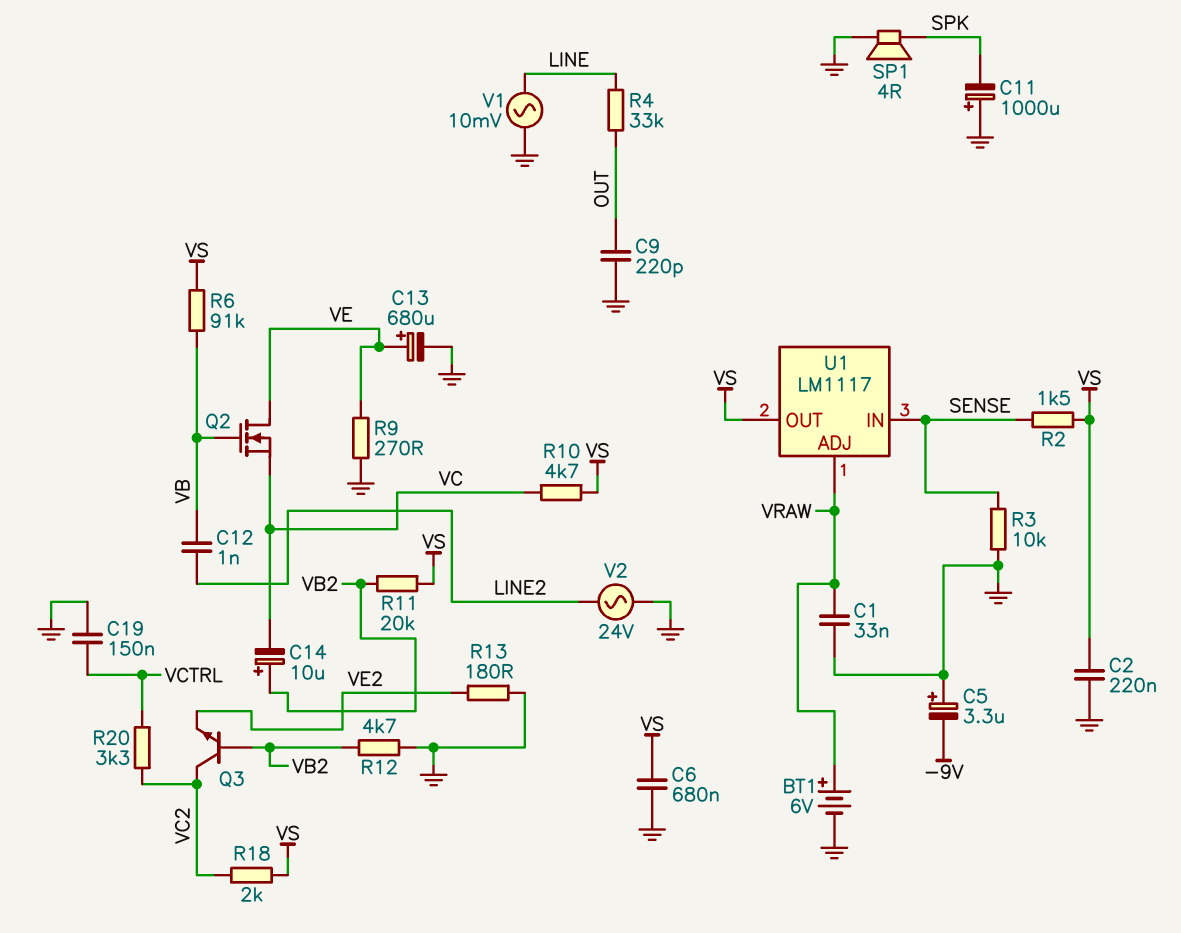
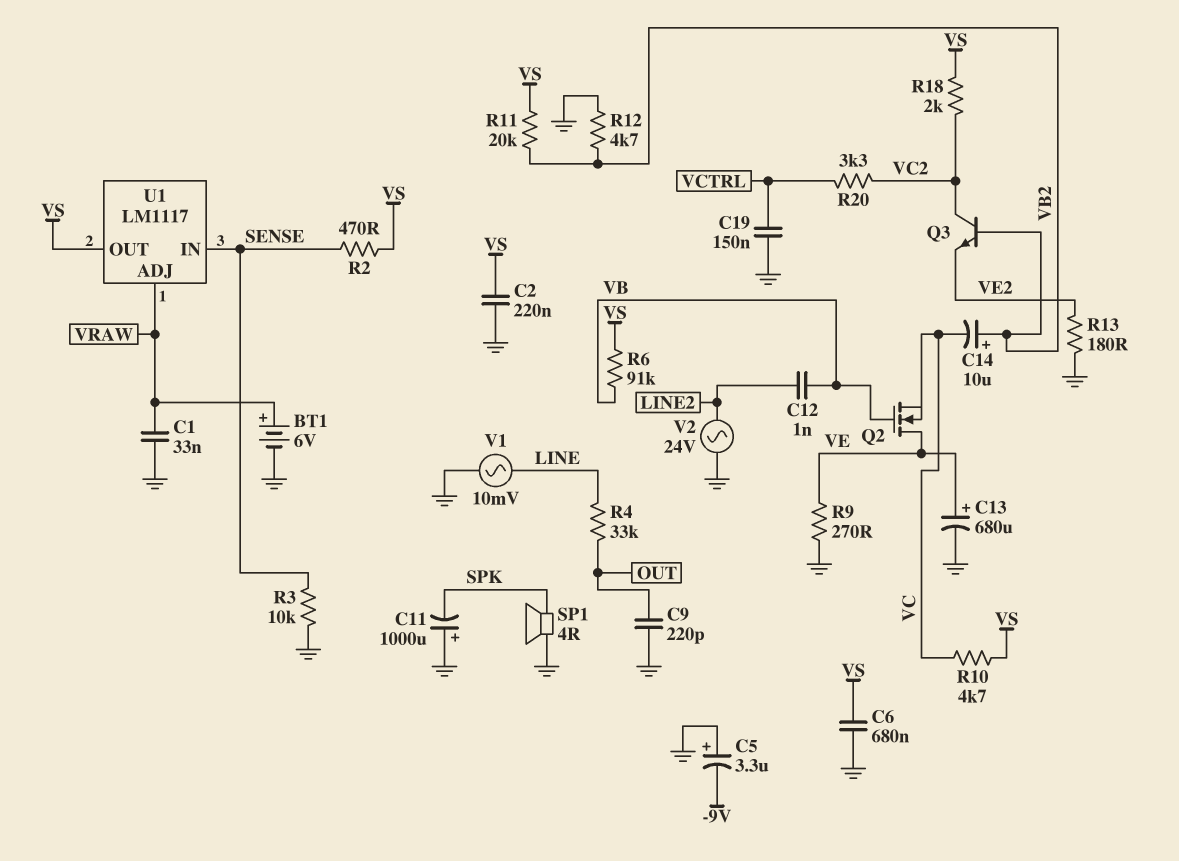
R2: 1.5k (SENSE, VS) -> 470 (SENSE, VS)

